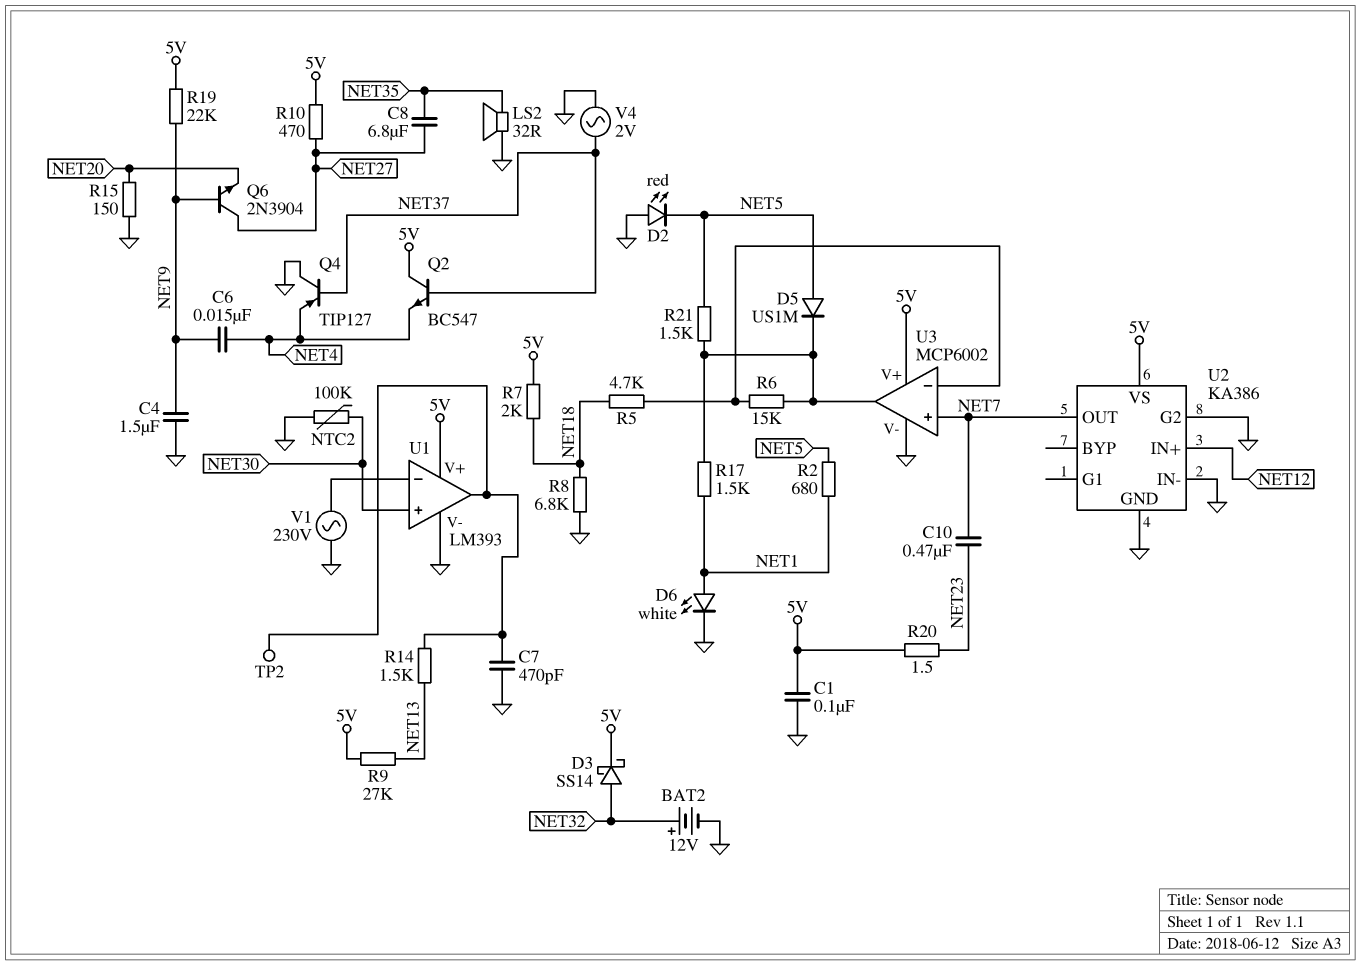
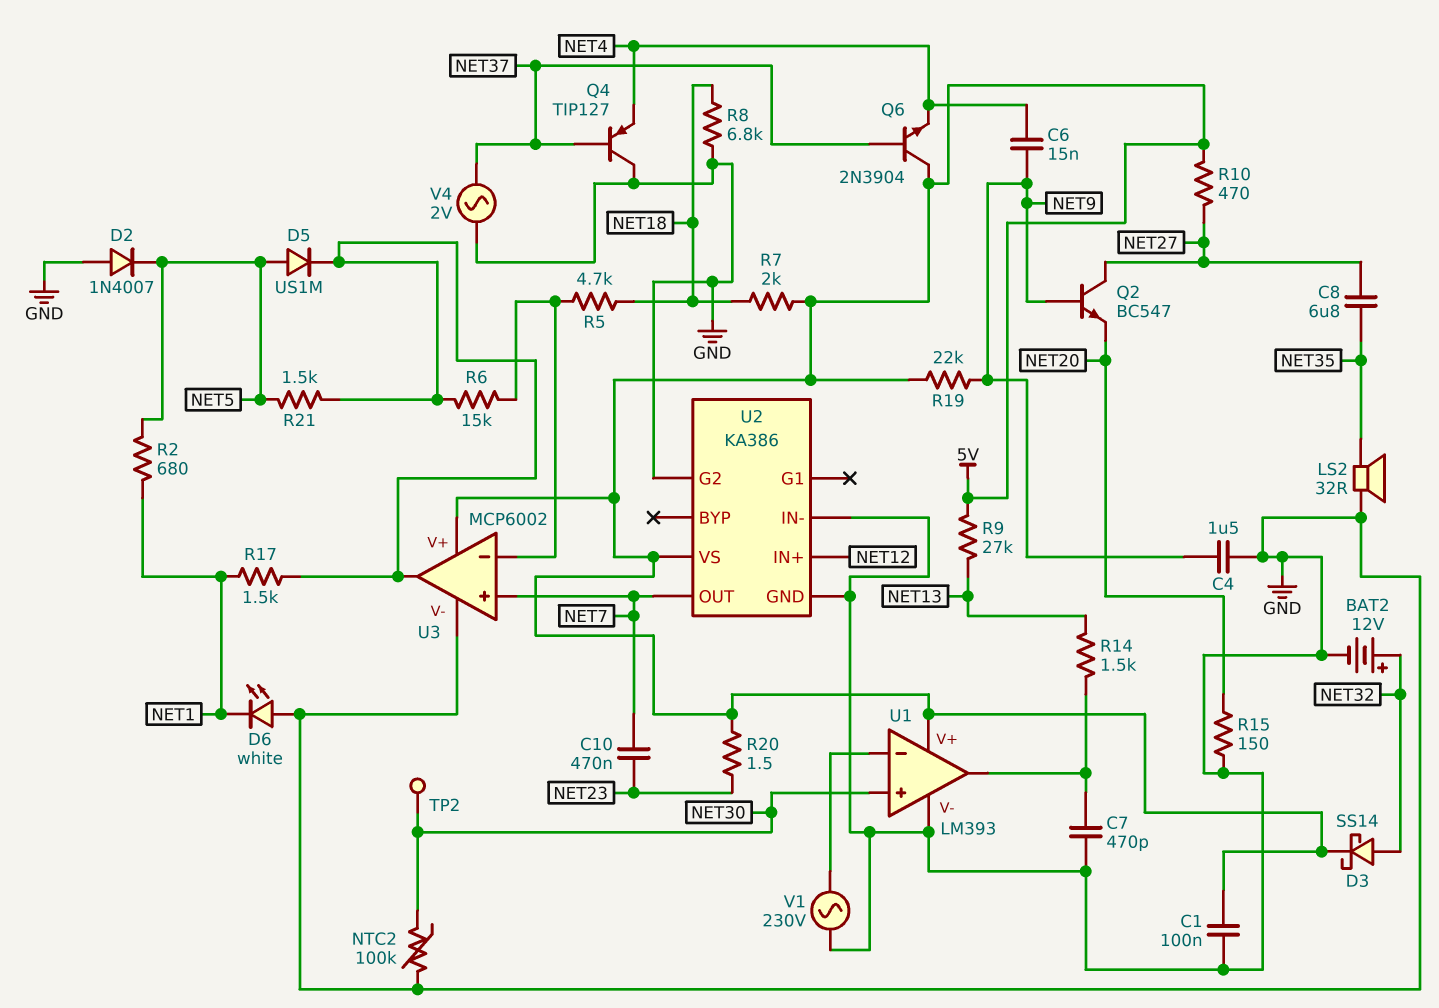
D2: LED red (A GND, K NET5) -> diode 1N4007 (A GND, K NET5)
D6: LED white (A NET1, K GND) -> LED white (A GND, K NET1)
Q2: NPN BC547 (B NET37, C 5V, E NET4) -> NPN BC547 (B NET9, C NET27, E NET20)
Q6: NPN 2N3904 (B NET9, C NET27, E NET20) -> NPN 2N3904 (B NET37, C 5V, E NET4)
TP2: test point (U1/out) -> test point (NET30)

